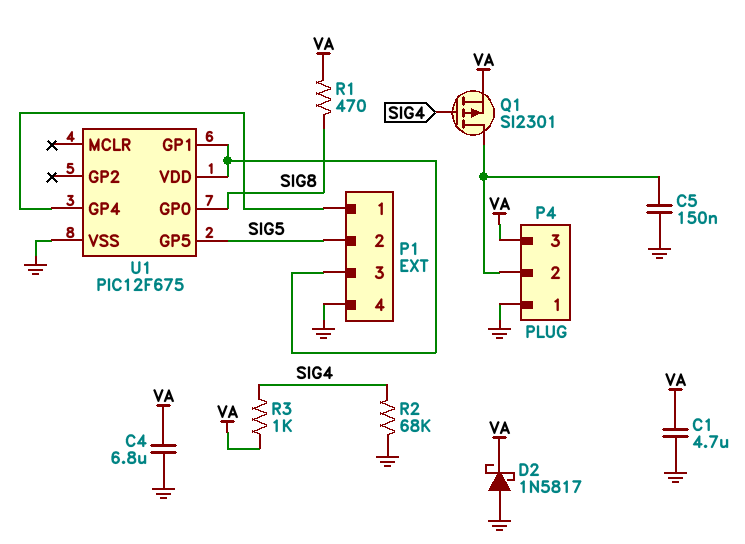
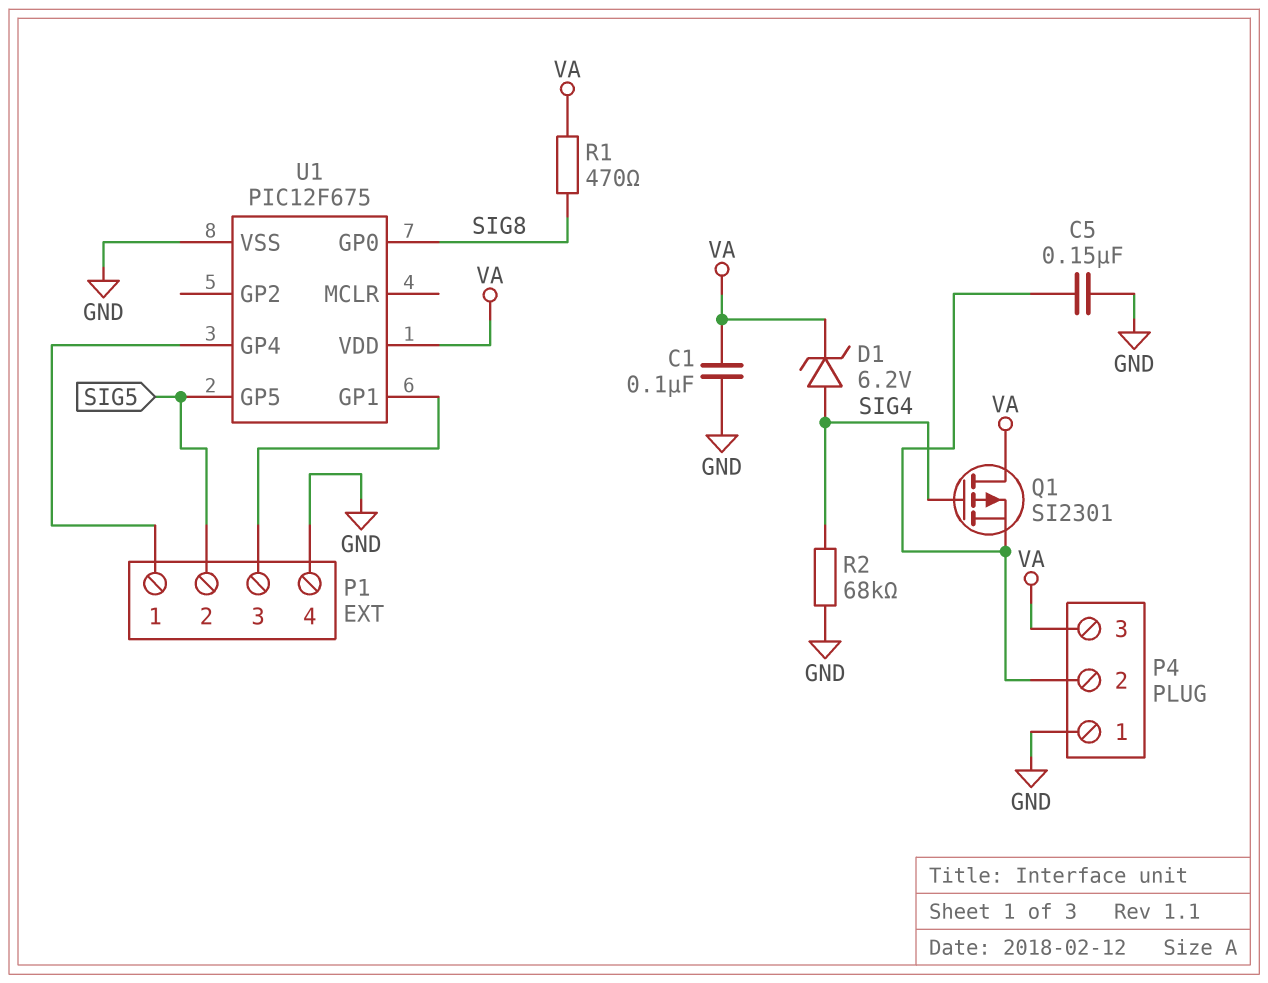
C1: 4.7uF (GND, VA) -> 100nF (GND, VA)
C4: 6.8uF (GND, VA) -> none
D1: none -> zener 6.2V (A SIG4, K VA)
D2: schottky 1N5817 (A GND, K VA) -> none
Q1: PMOS SI2301 (G SIG4, D P4/2, S VA) -> PMOS SI2301 (G SIG4, D VA, S P4/2)
R3: 1k (SIG4, VA) -> none
U1 pin VDD: P1/3 -> VA

